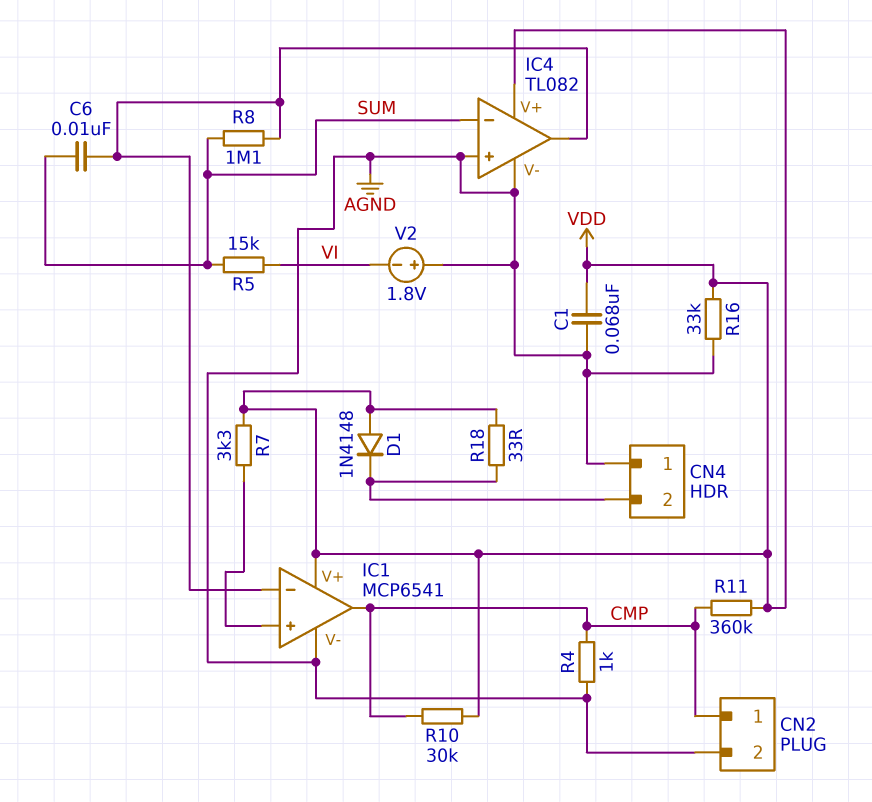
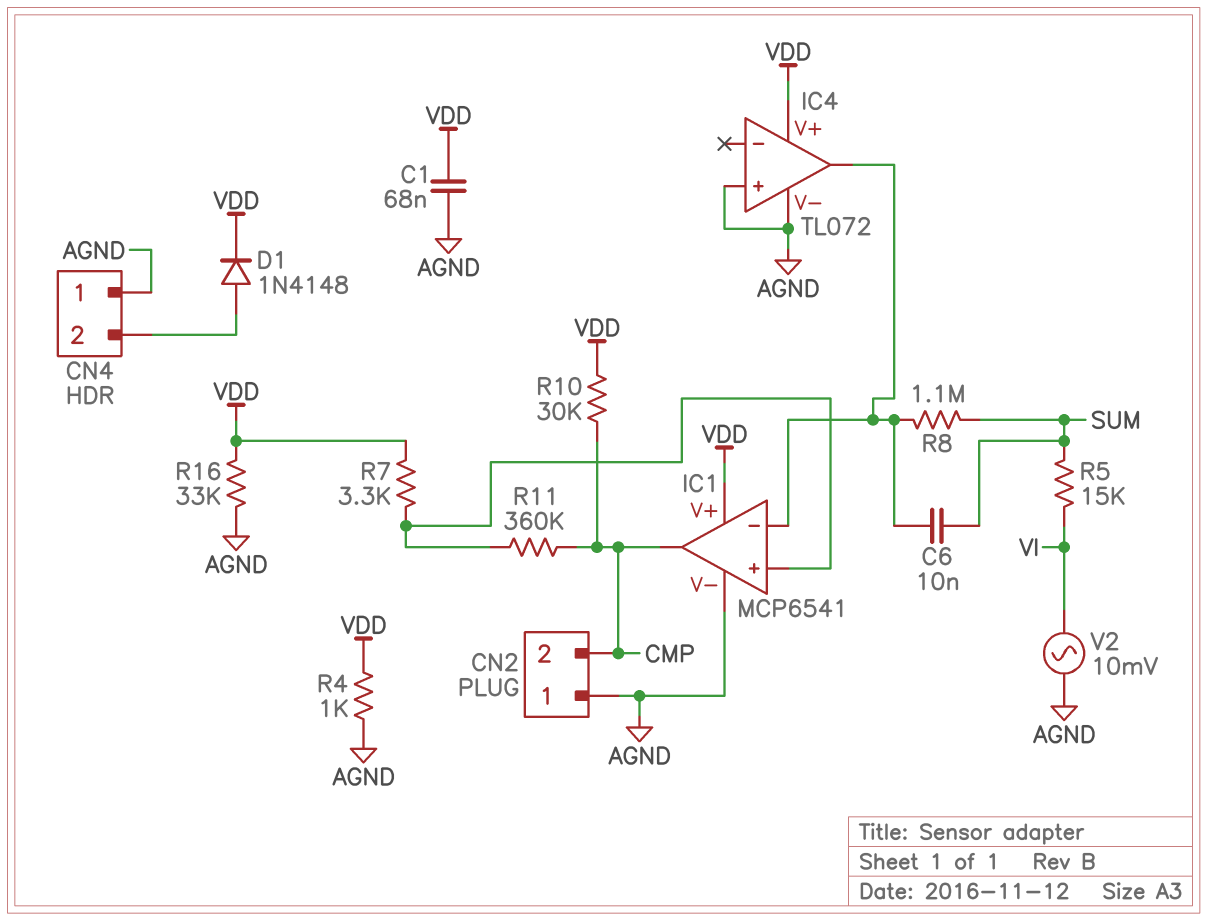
CN2 pin 1: CMP -> AGND
CN2 pin 2: AGND -> CMP
D1: diode 1N4148 (A VDD, K CN4/2) -> diode 1N4148 (A CN4/2, K VDD)
IC4: TL082 -> TL072
IC4 pin in-: SUM -> none
R4: 1k (AGND, CMP) -> 1k (AGND, VDD)
R11: 360k (CMP, VDD) -> 360k (CMP, IC1/in+)
R18: 33 (CN4/2, VDD) -> none
V2: 1.8V (plus AGND, minus VI) -> AC 10mV (AGND, VI)

